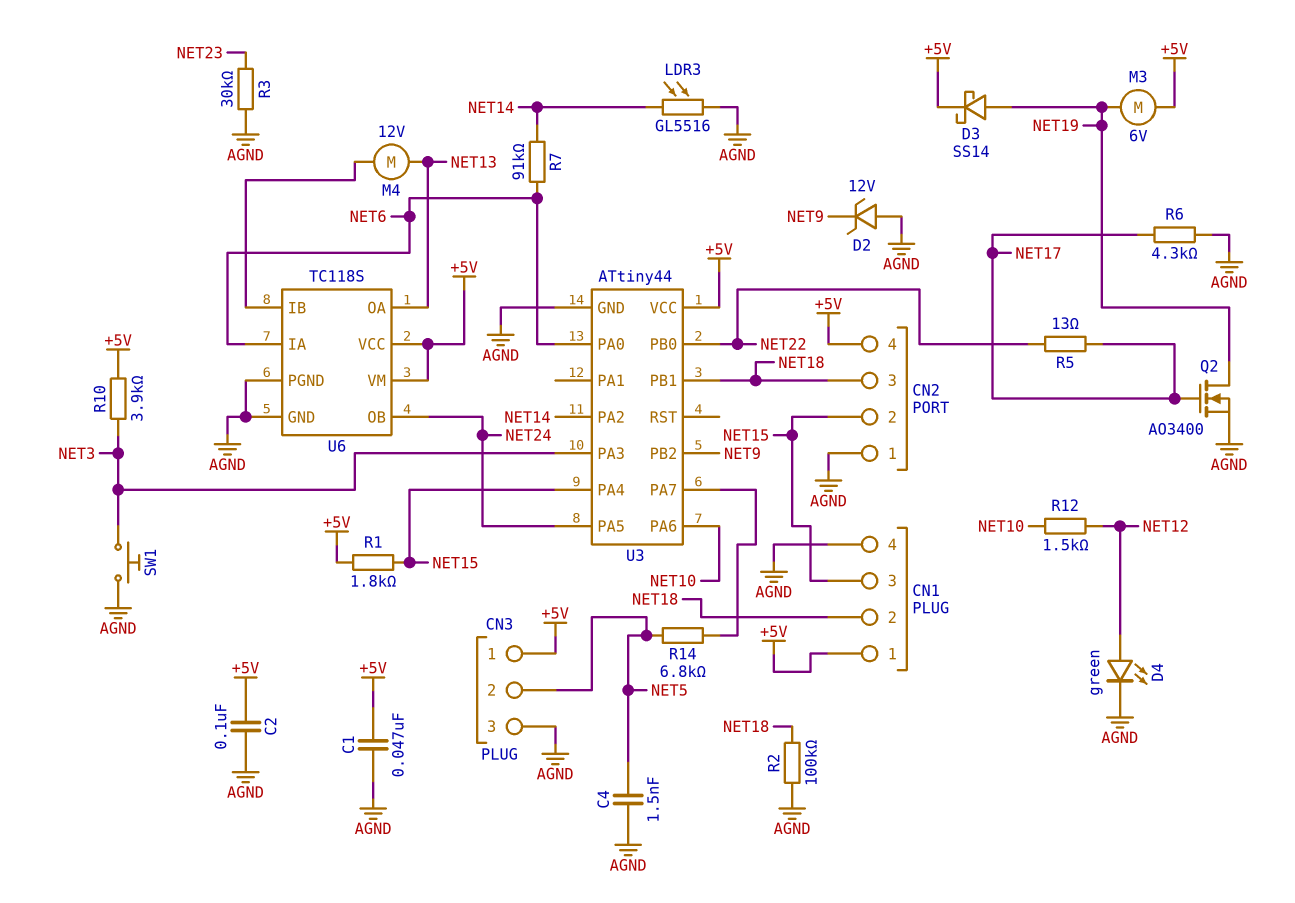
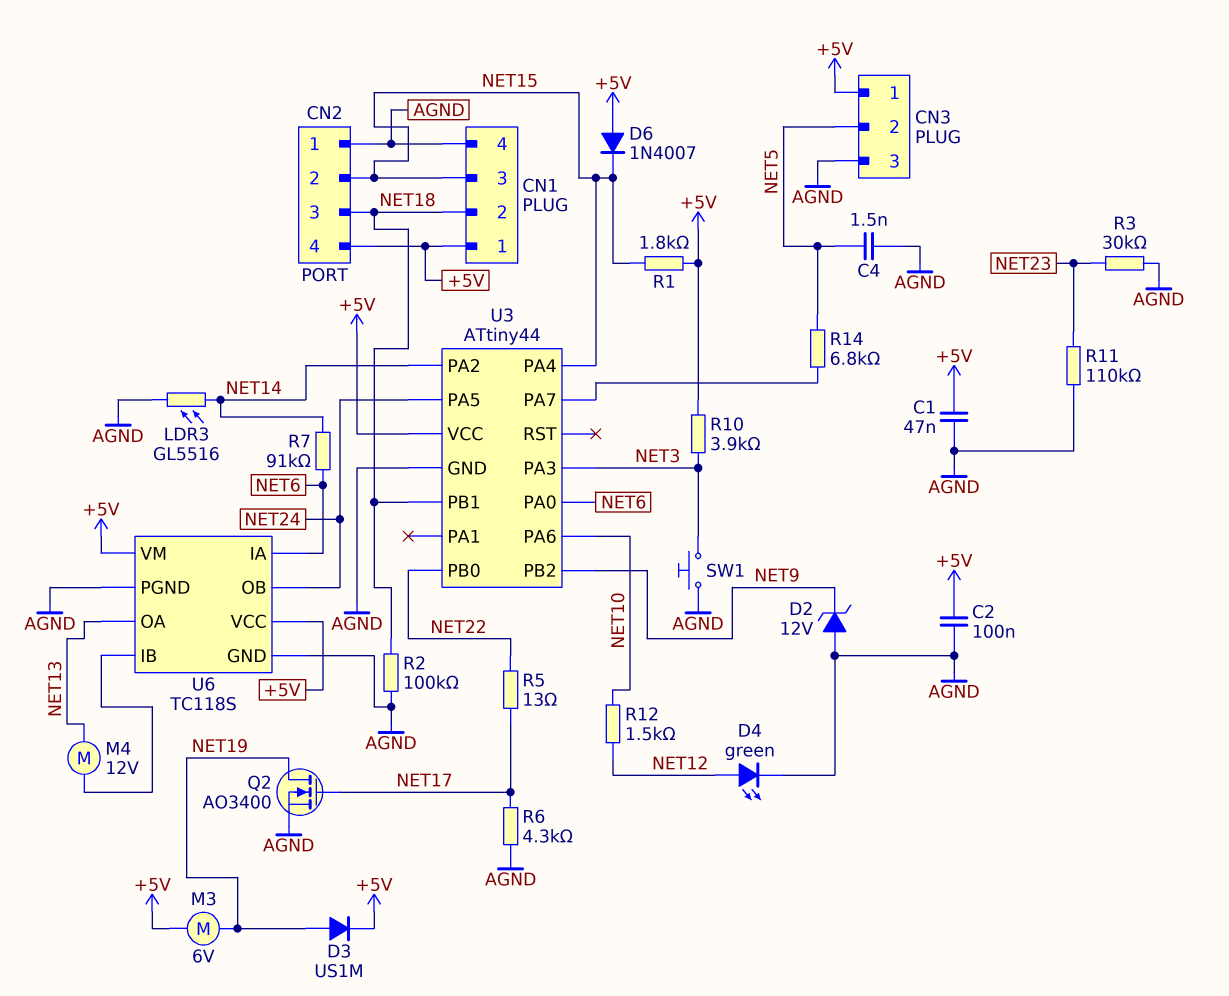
D3: schottky SS14 (A NET19, K +5V) -> diode US1M (A NET19, K +5V)
D6: none -> diode 1N4007 (A +5V, K NET15)
R11: none -> 110k (AGND, NET23)

